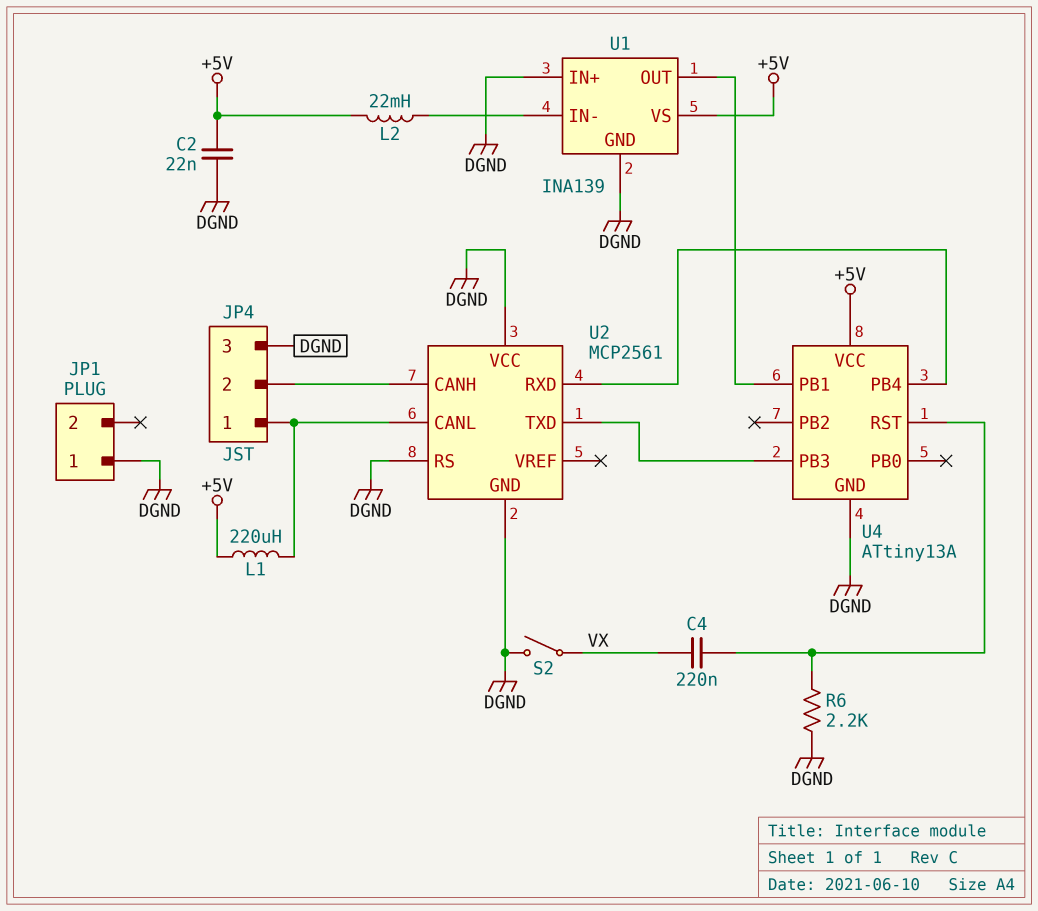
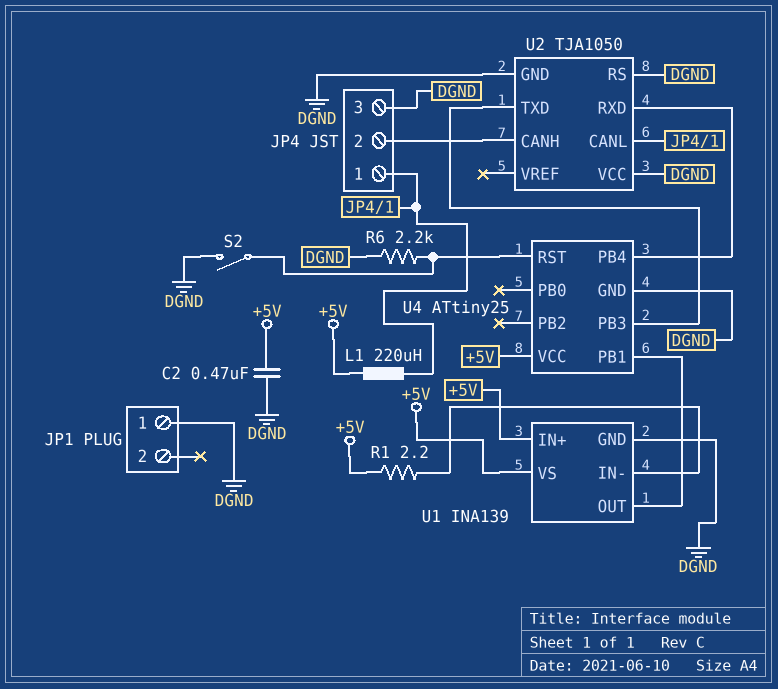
C2: 22nF (+5V, DGND) -> 470nF (+5V, DGND)
C4: 220nF (U4/RST, VX) -> none
L2: 22mH (+5V, U1/IN-) -> none
R1: none -> 2.2 (+5V, U1/IN-)
S2: switch (DGND, VX) -> switch (DGND, U4/RST)
U1 pin IN+: DGND -> +5V
U2: MCP2561 -> TJA1050
U4: ATtiny13A -> ATtiny25

